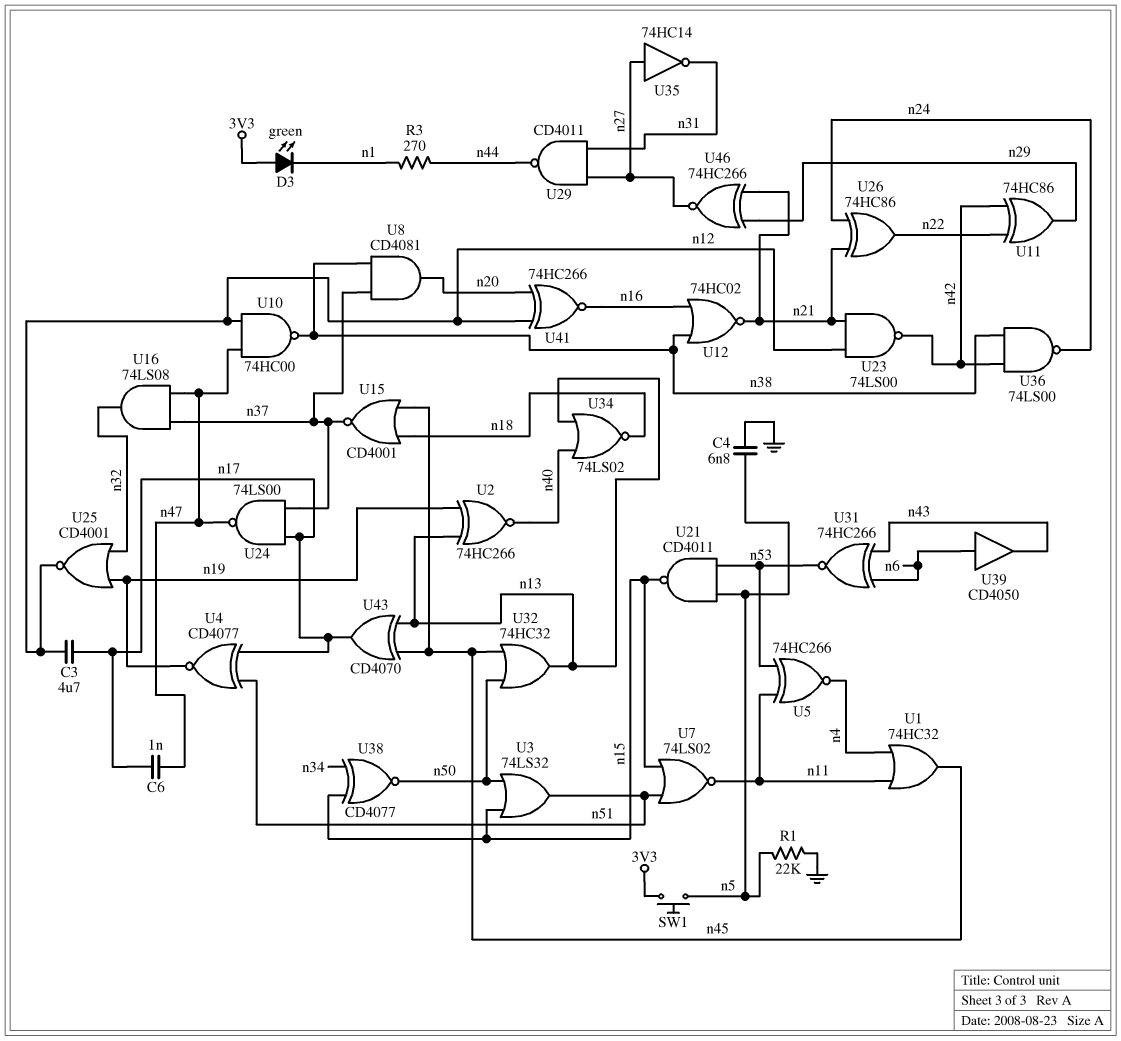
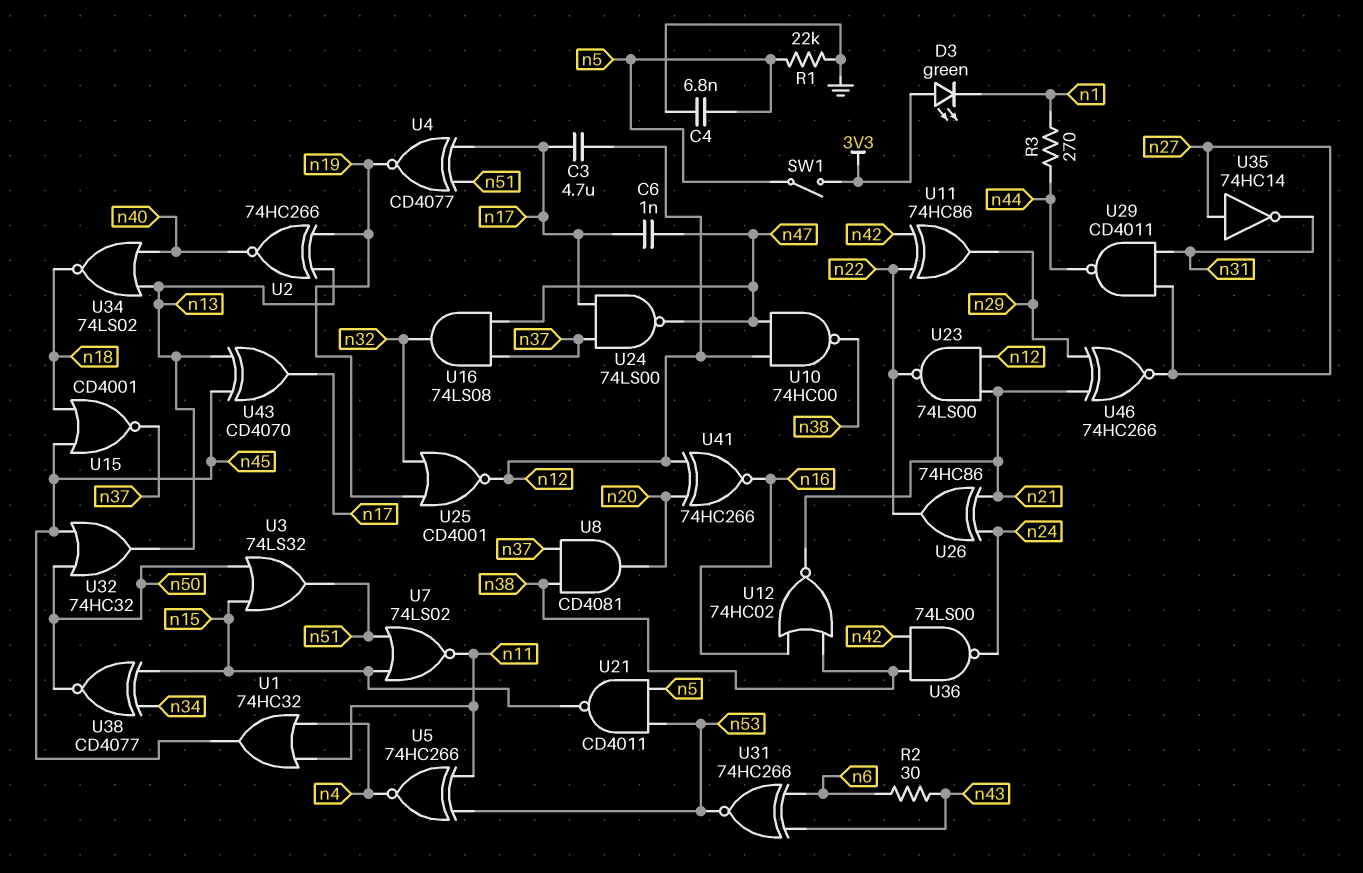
R2: none -> 30 (n6, n43)
SW1: button (3V3, n5) -> switch (3V3, n5)
U23: NAND 74LS00 (in n12, in n21, out n42) -> NAND 74LS00 (in n12, in n21, out n22)
U39: buffer CD4050 (in n6, out n43) -> none

